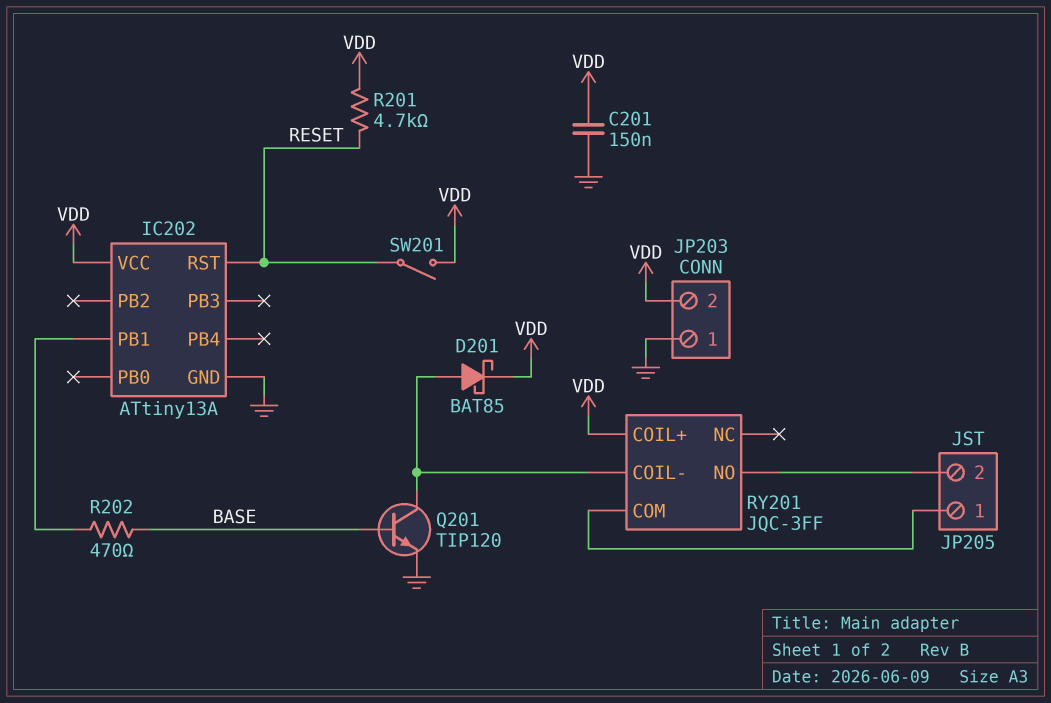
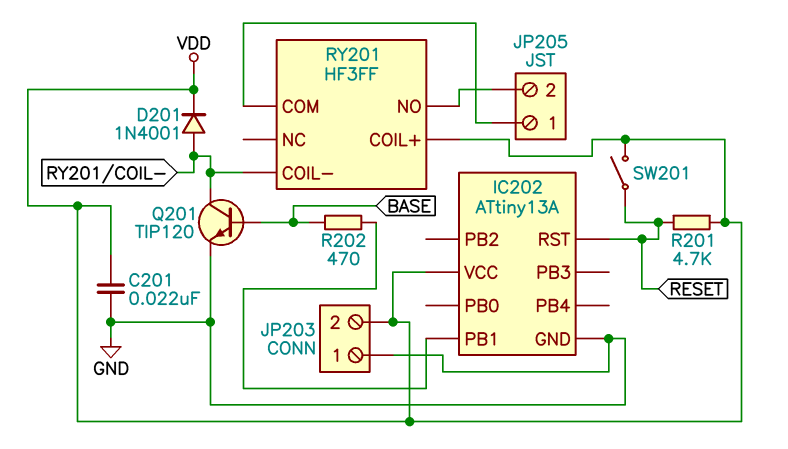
C201: 150nF (GND, VDD) -> 22nF (GND, VDD)
D201: schottky BAT85 (A RY201/COIL-, K VDD) -> diode 1N4001 (A RY201/COIL-, K VDD)
RY201: JQC-3FF -> HF3FF

